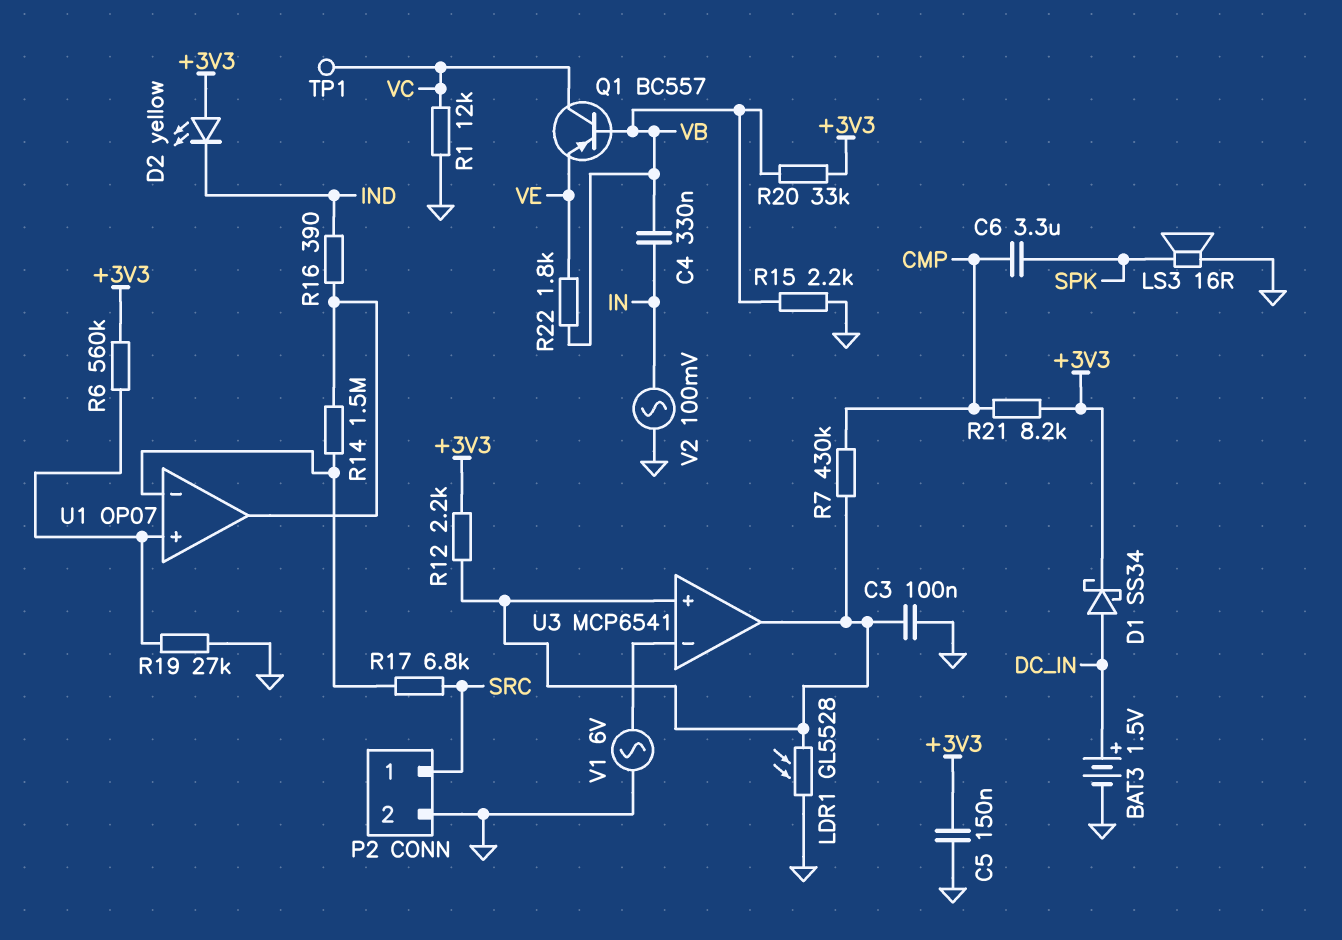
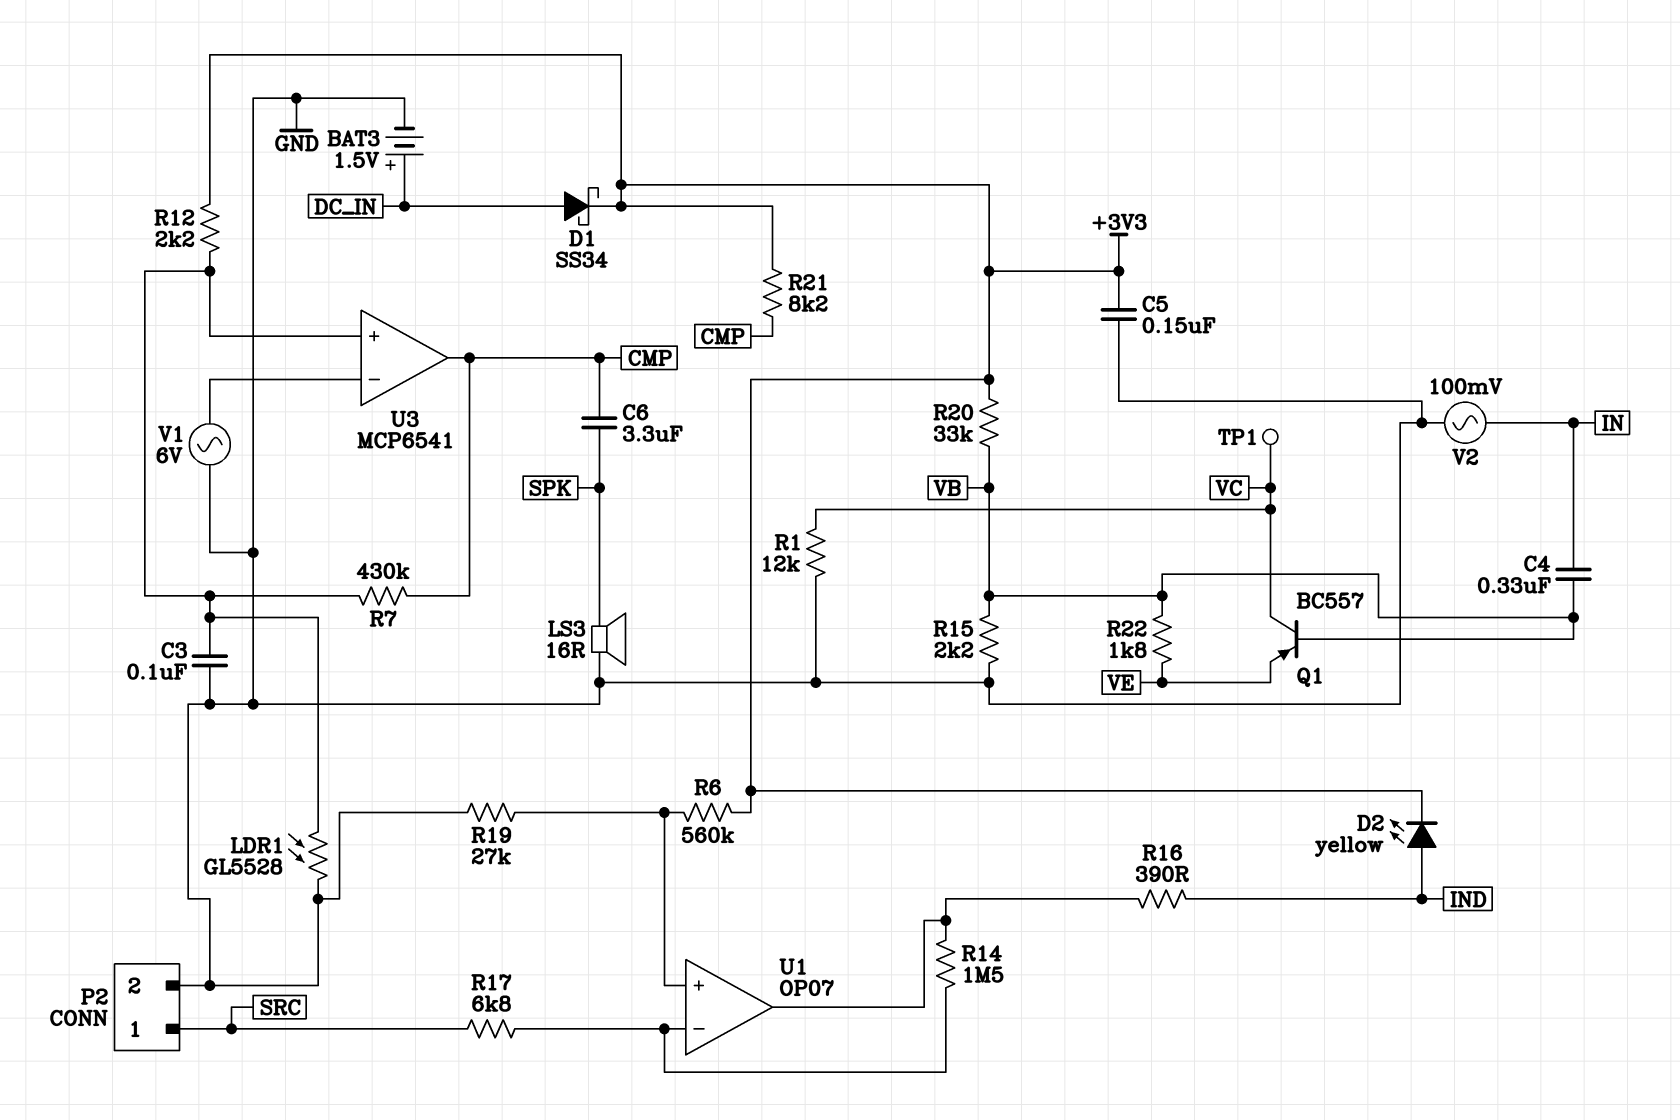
D2: LED yellow (A +3V3, K IND) -> LED yellow (A IND, K +3V3)
U3 pin out: U3/in+ -> CMP

